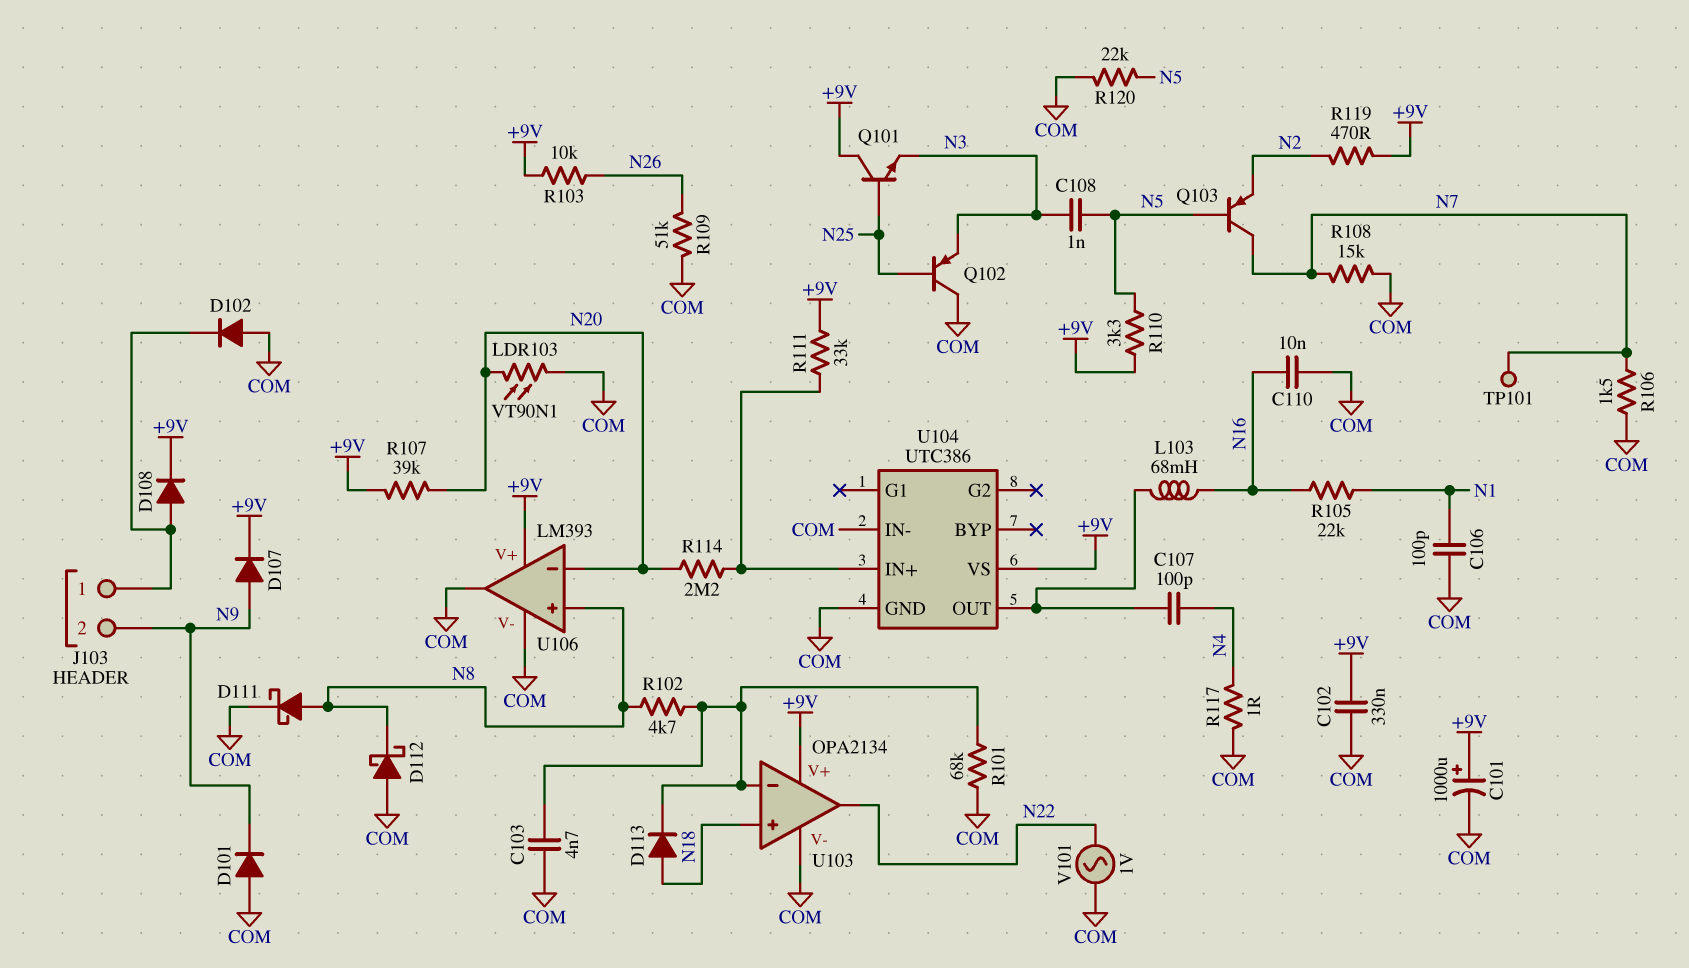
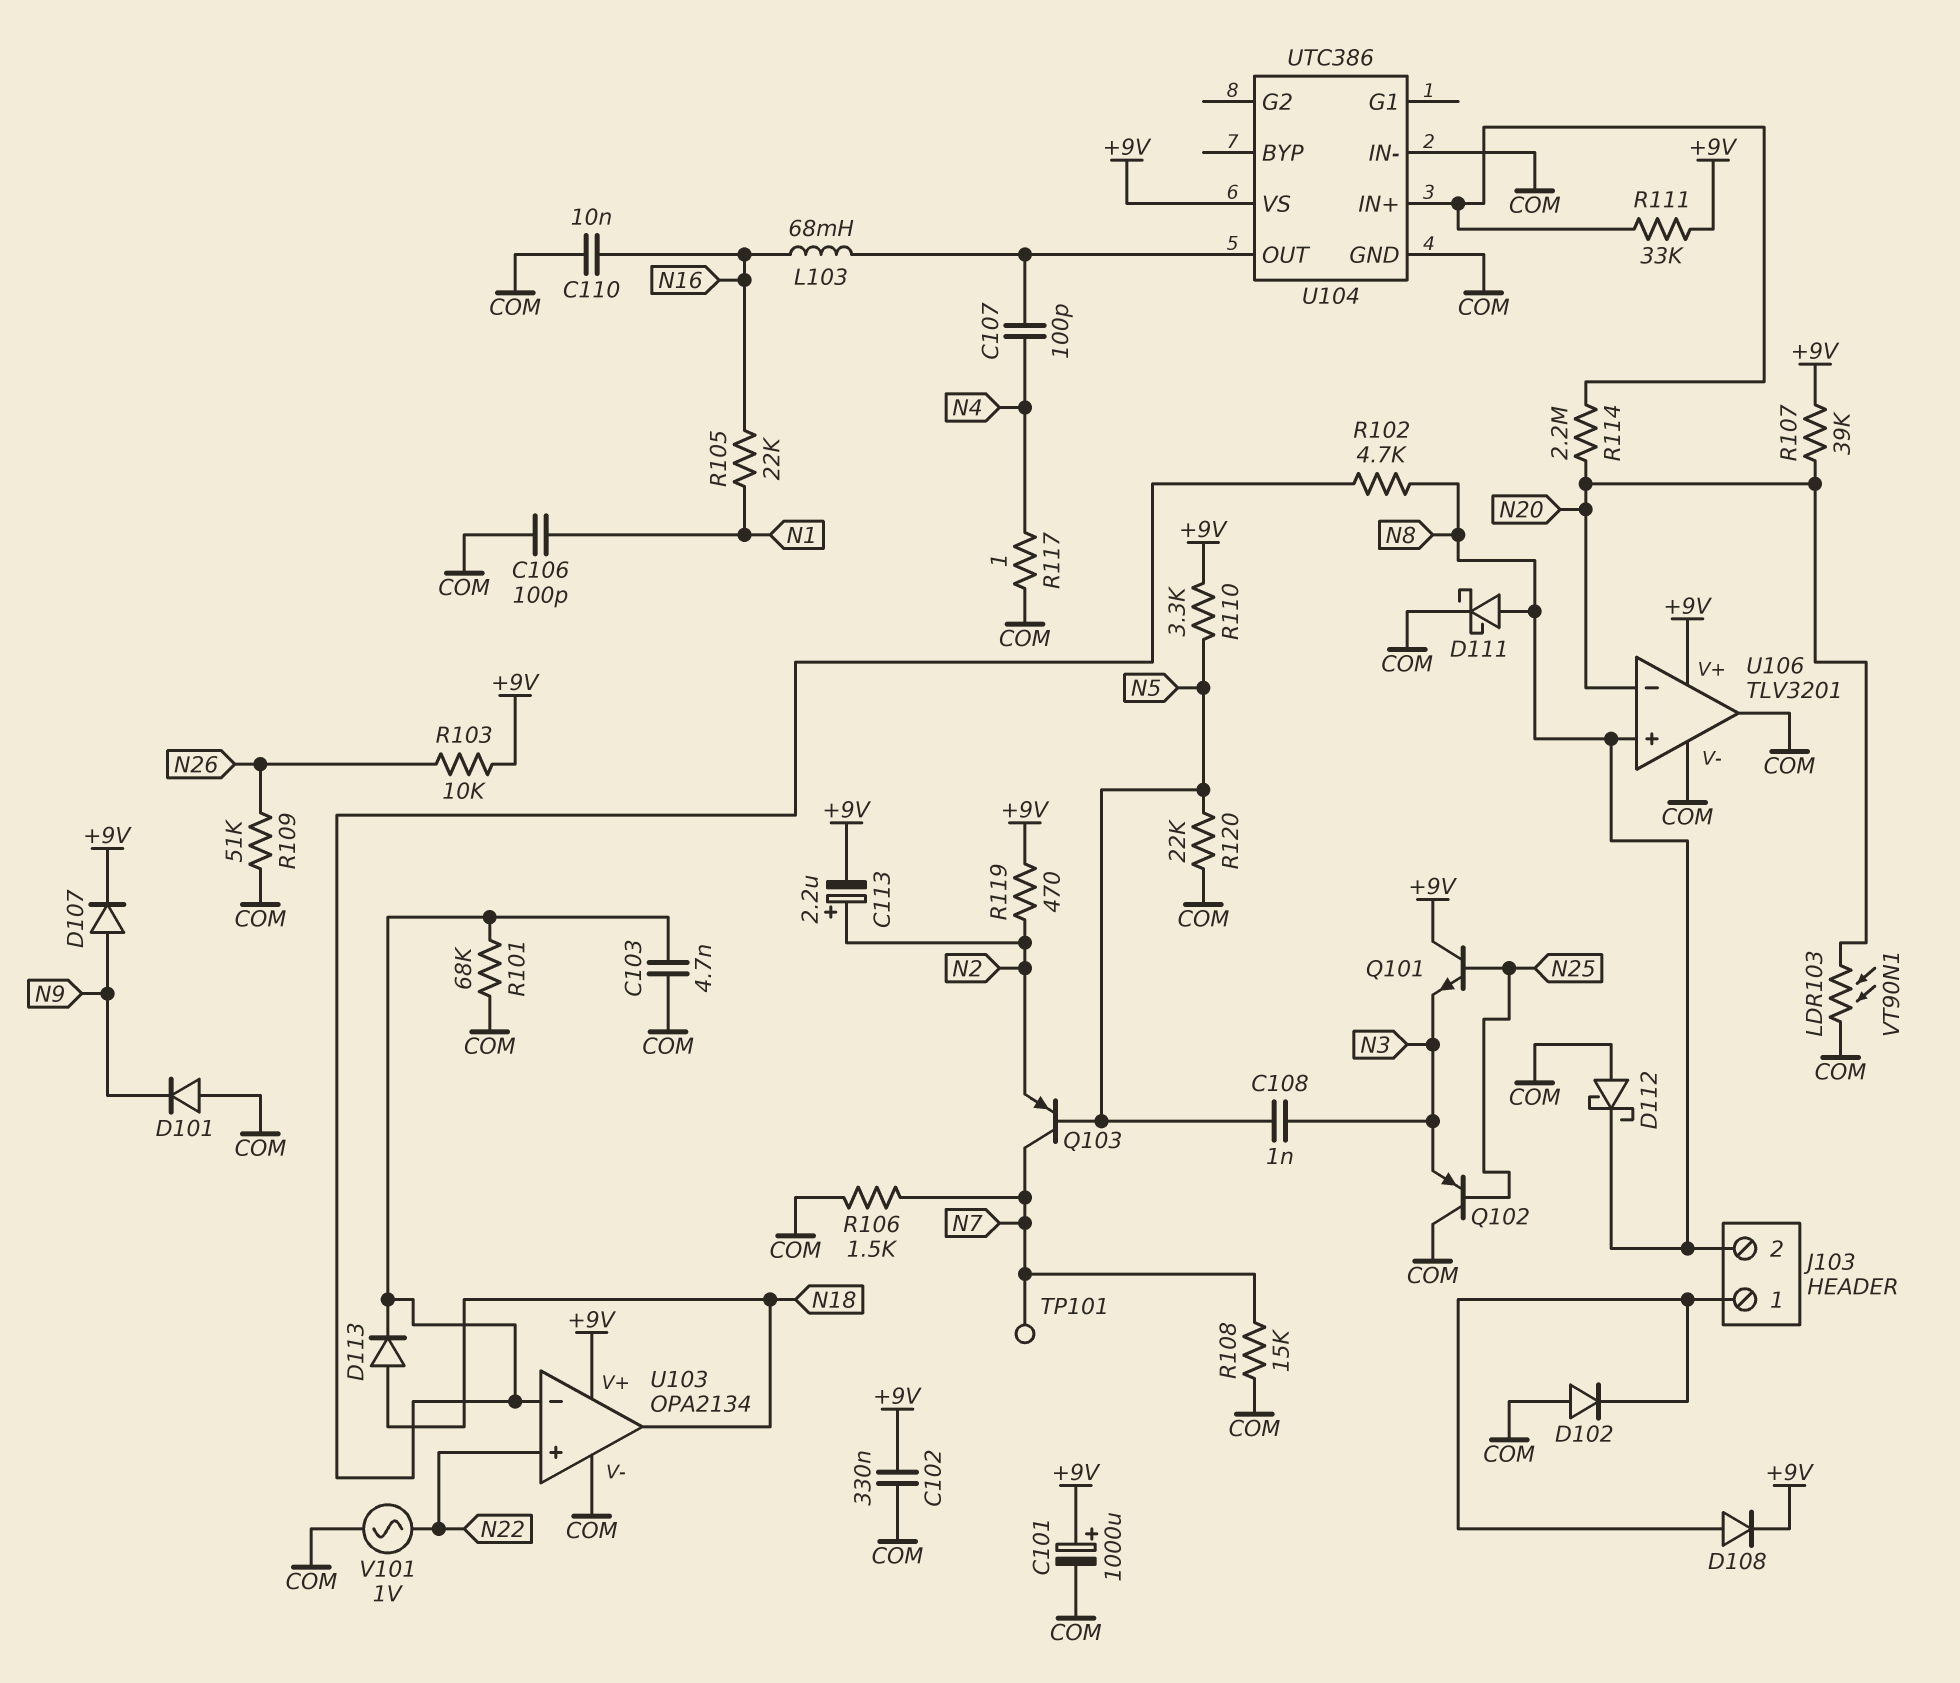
C113: none -> 2.2uF (plus N2, minus +9V)
J103 pin 2: N9 -> N8
U103 pin in+: N18 -> N22
U103 pin out: N22 -> N18
U106: LM393 -> TLV3201

